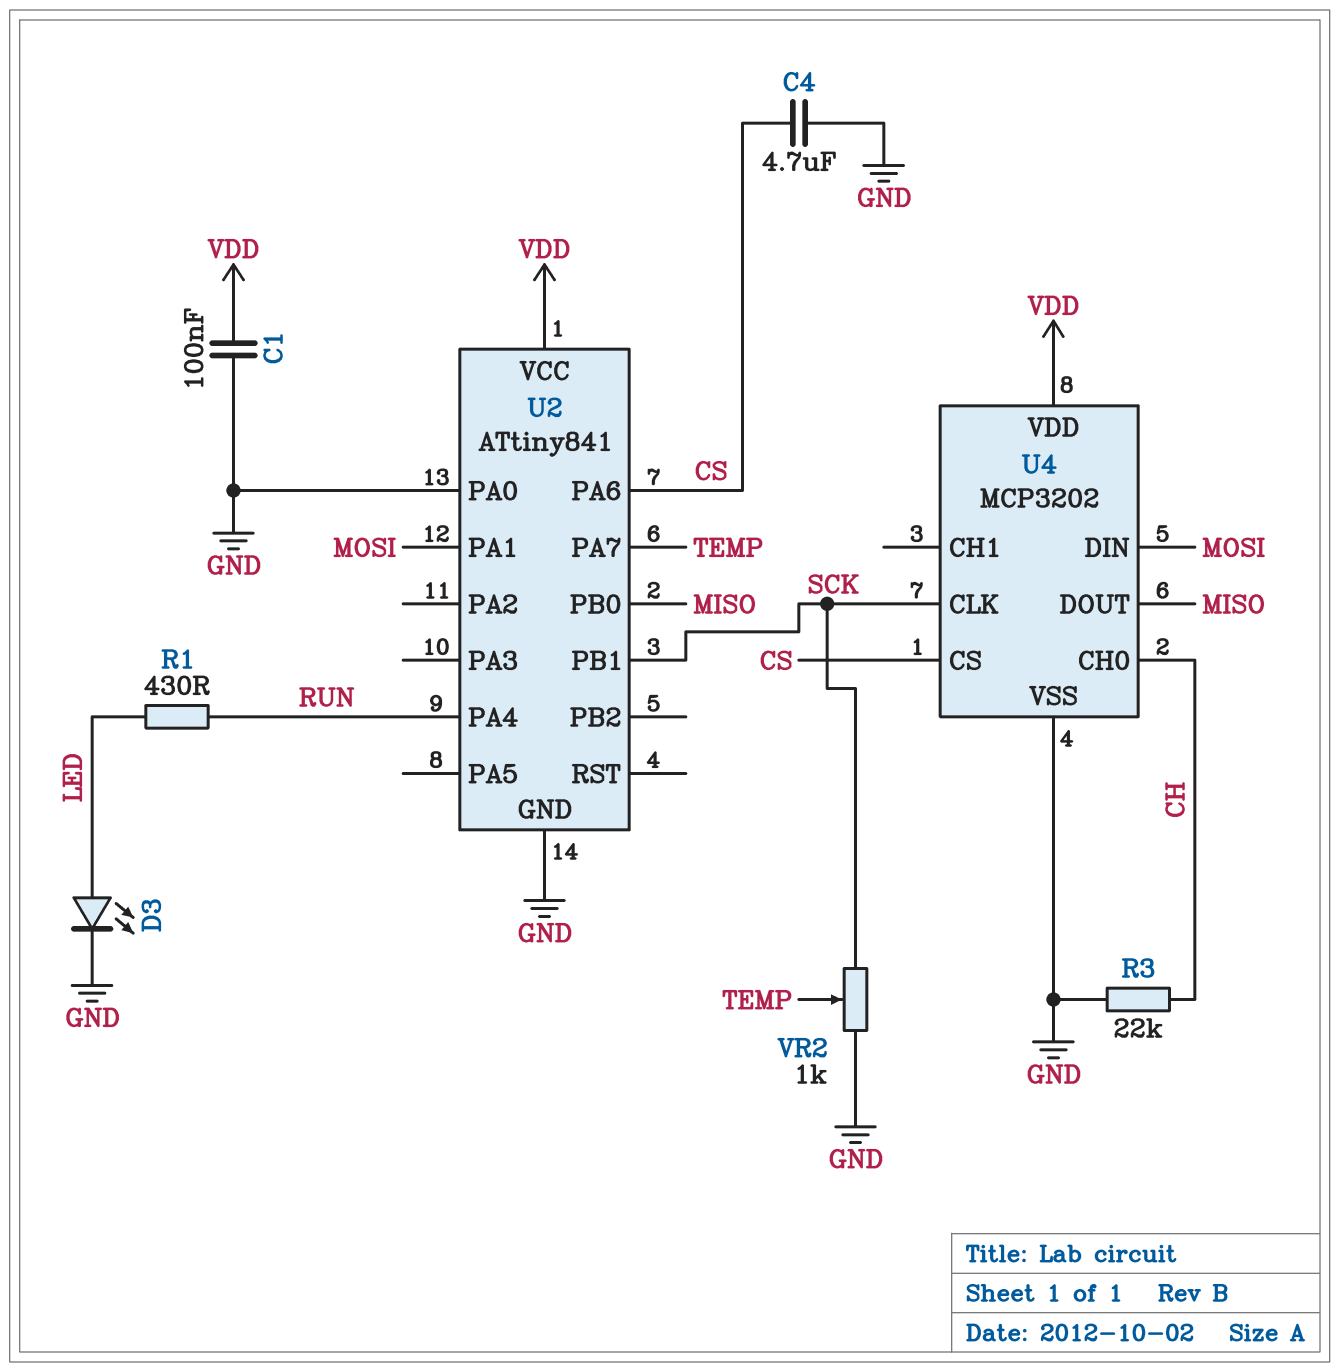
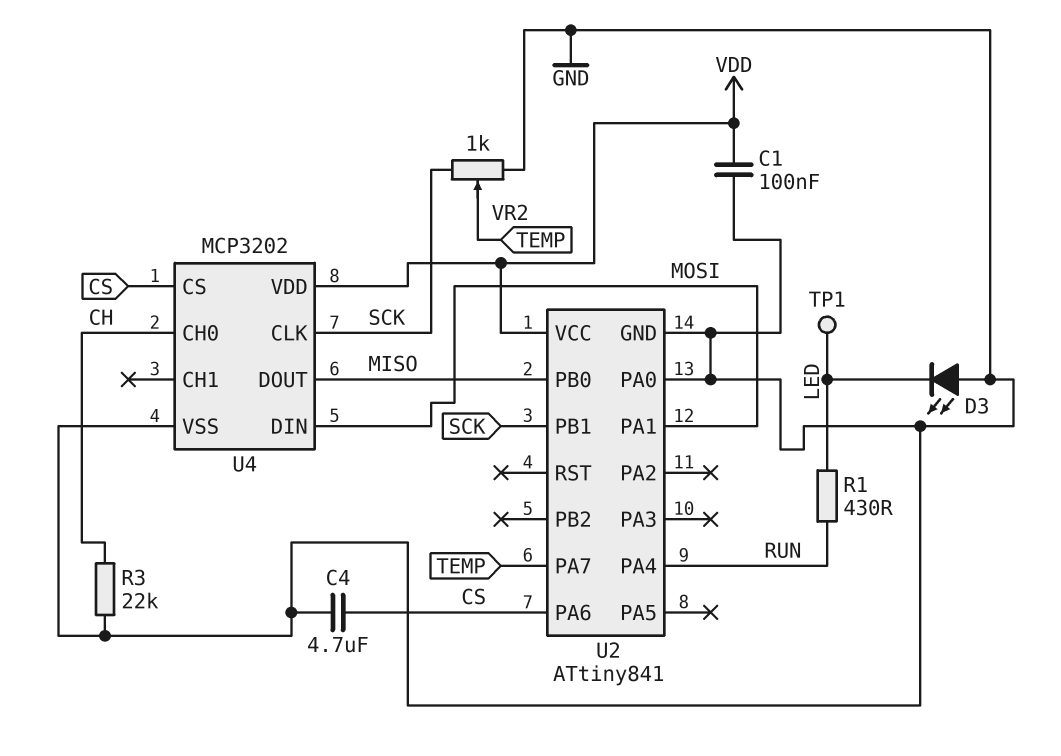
D3: LED (A LED, K GND) -> LED (A GND, K LED)
TP1: none -> test point (LED)

